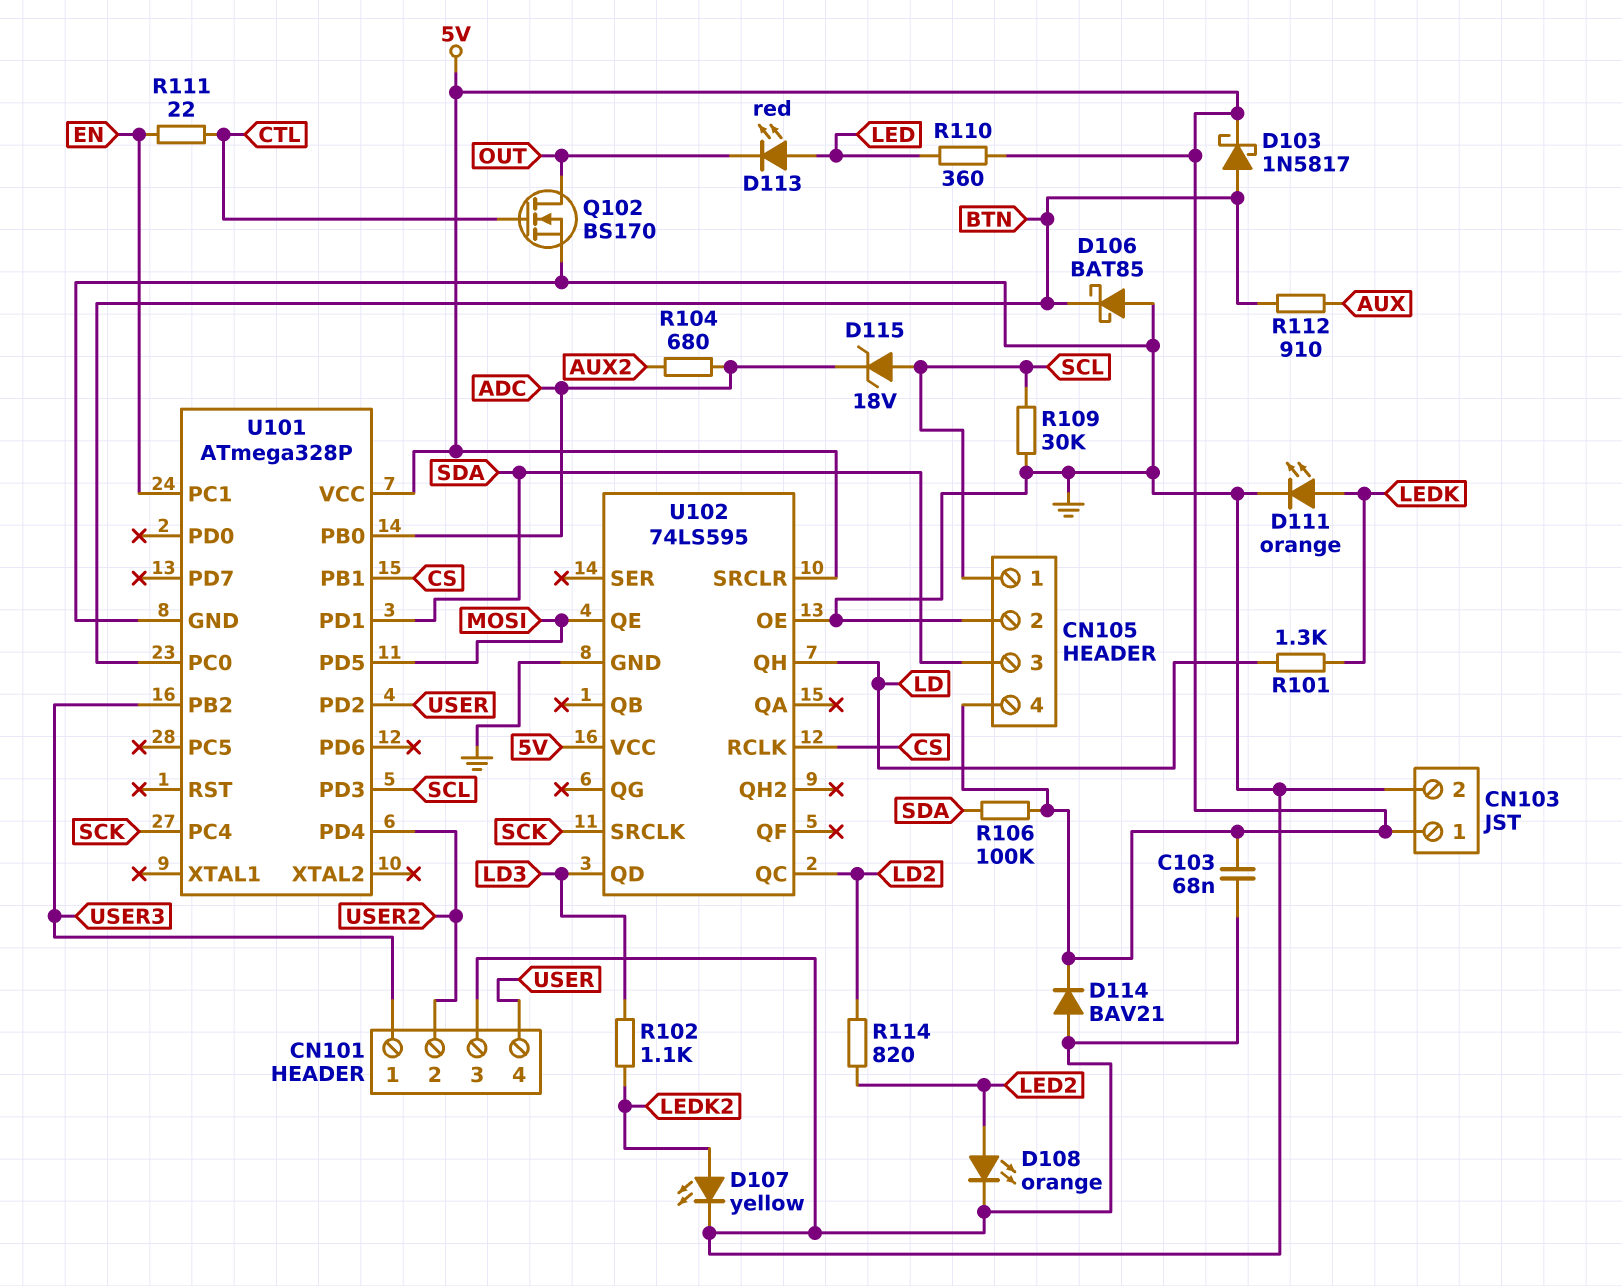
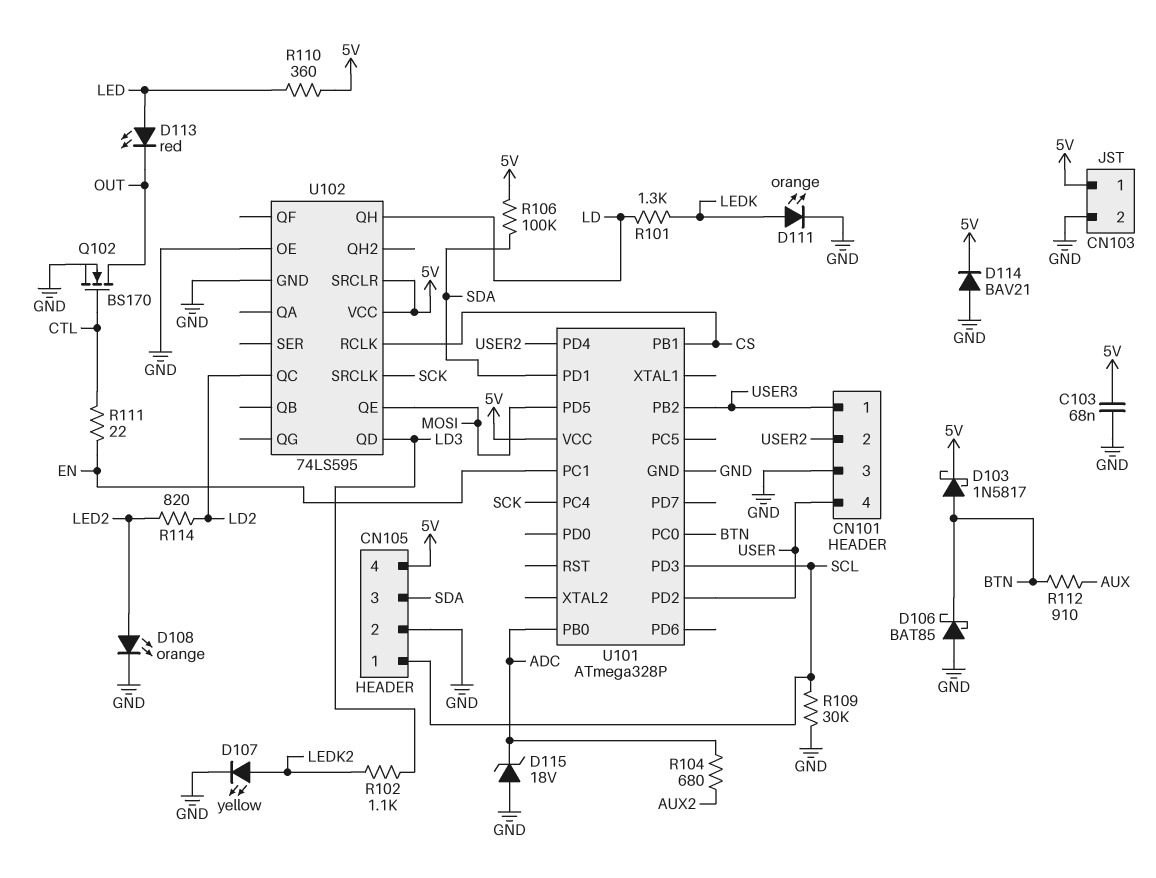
D115: zener 18V (A SCL, K ADC) -> zener 18V (A GND, K ADC)

